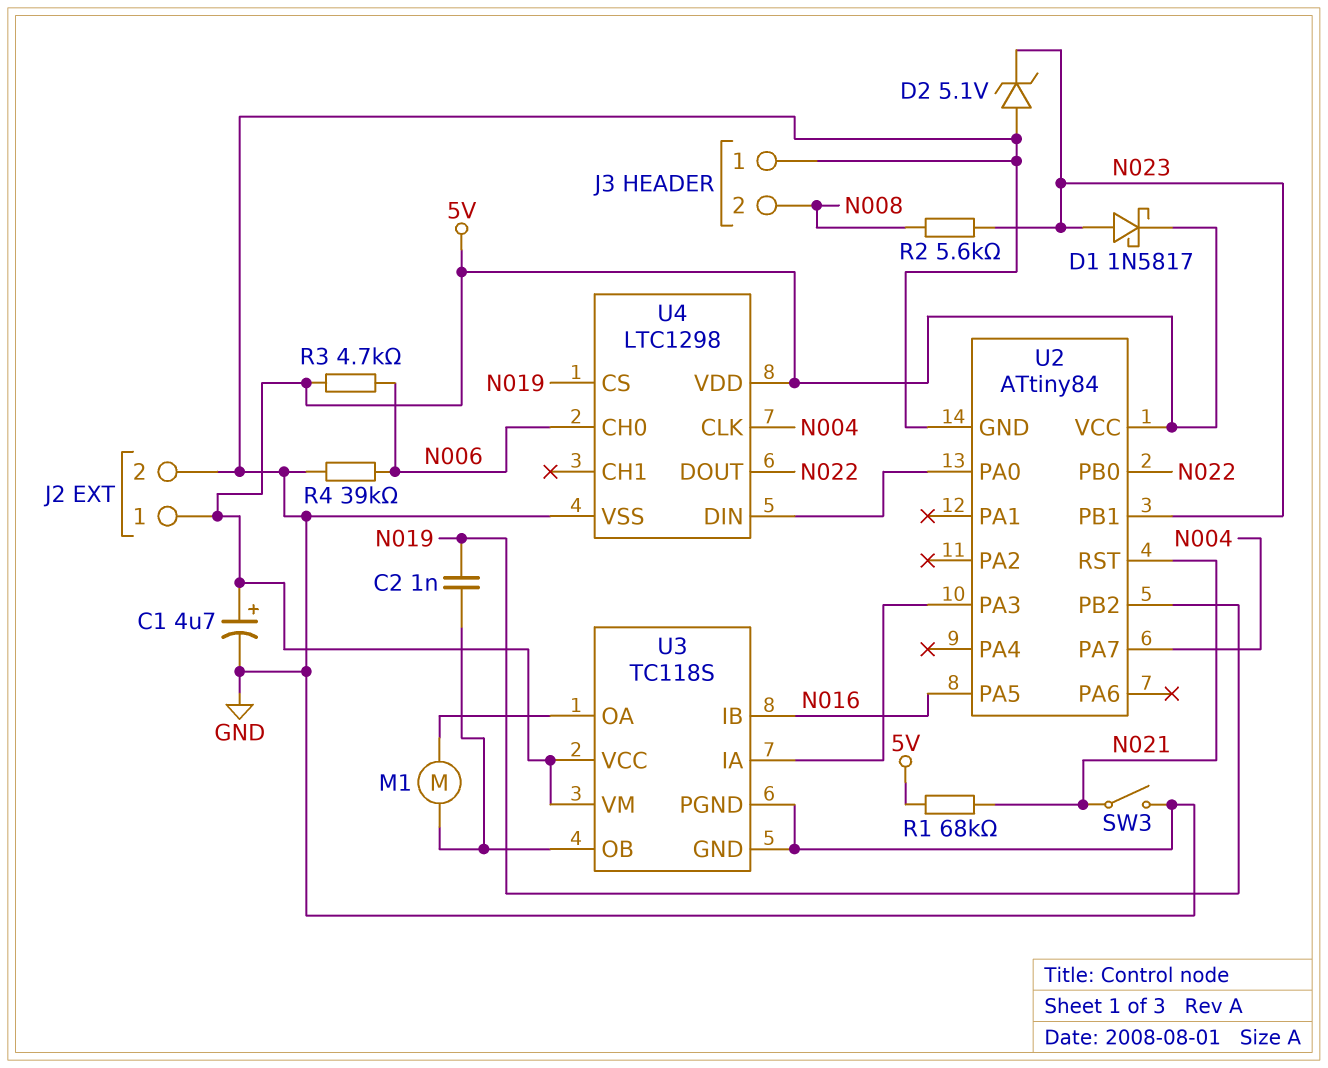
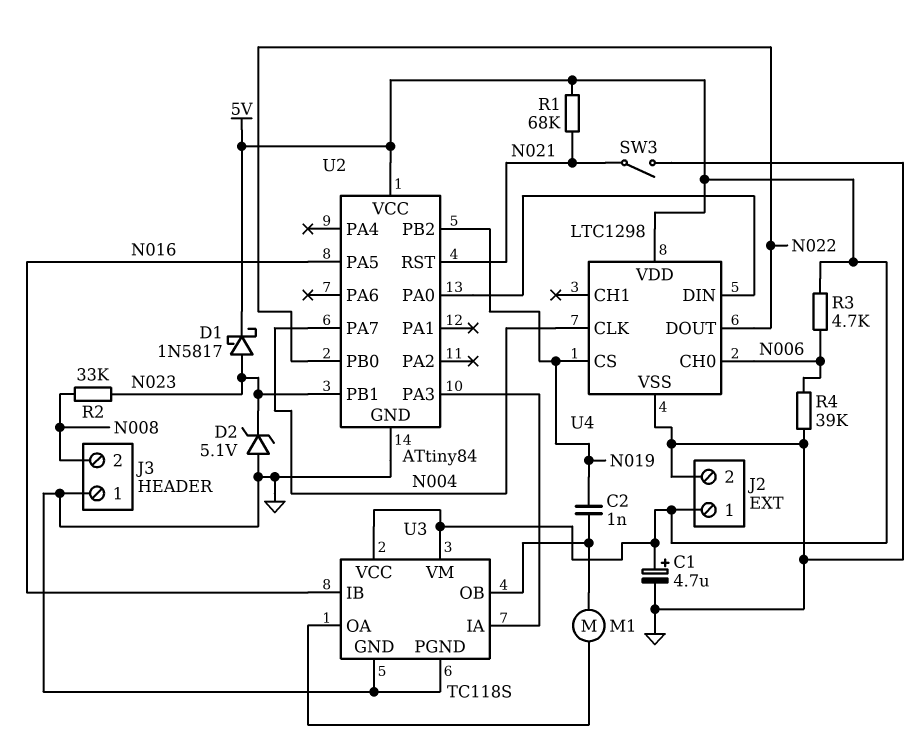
R2: 5.6k (N008, N023) -> 33k (N008, N023)

